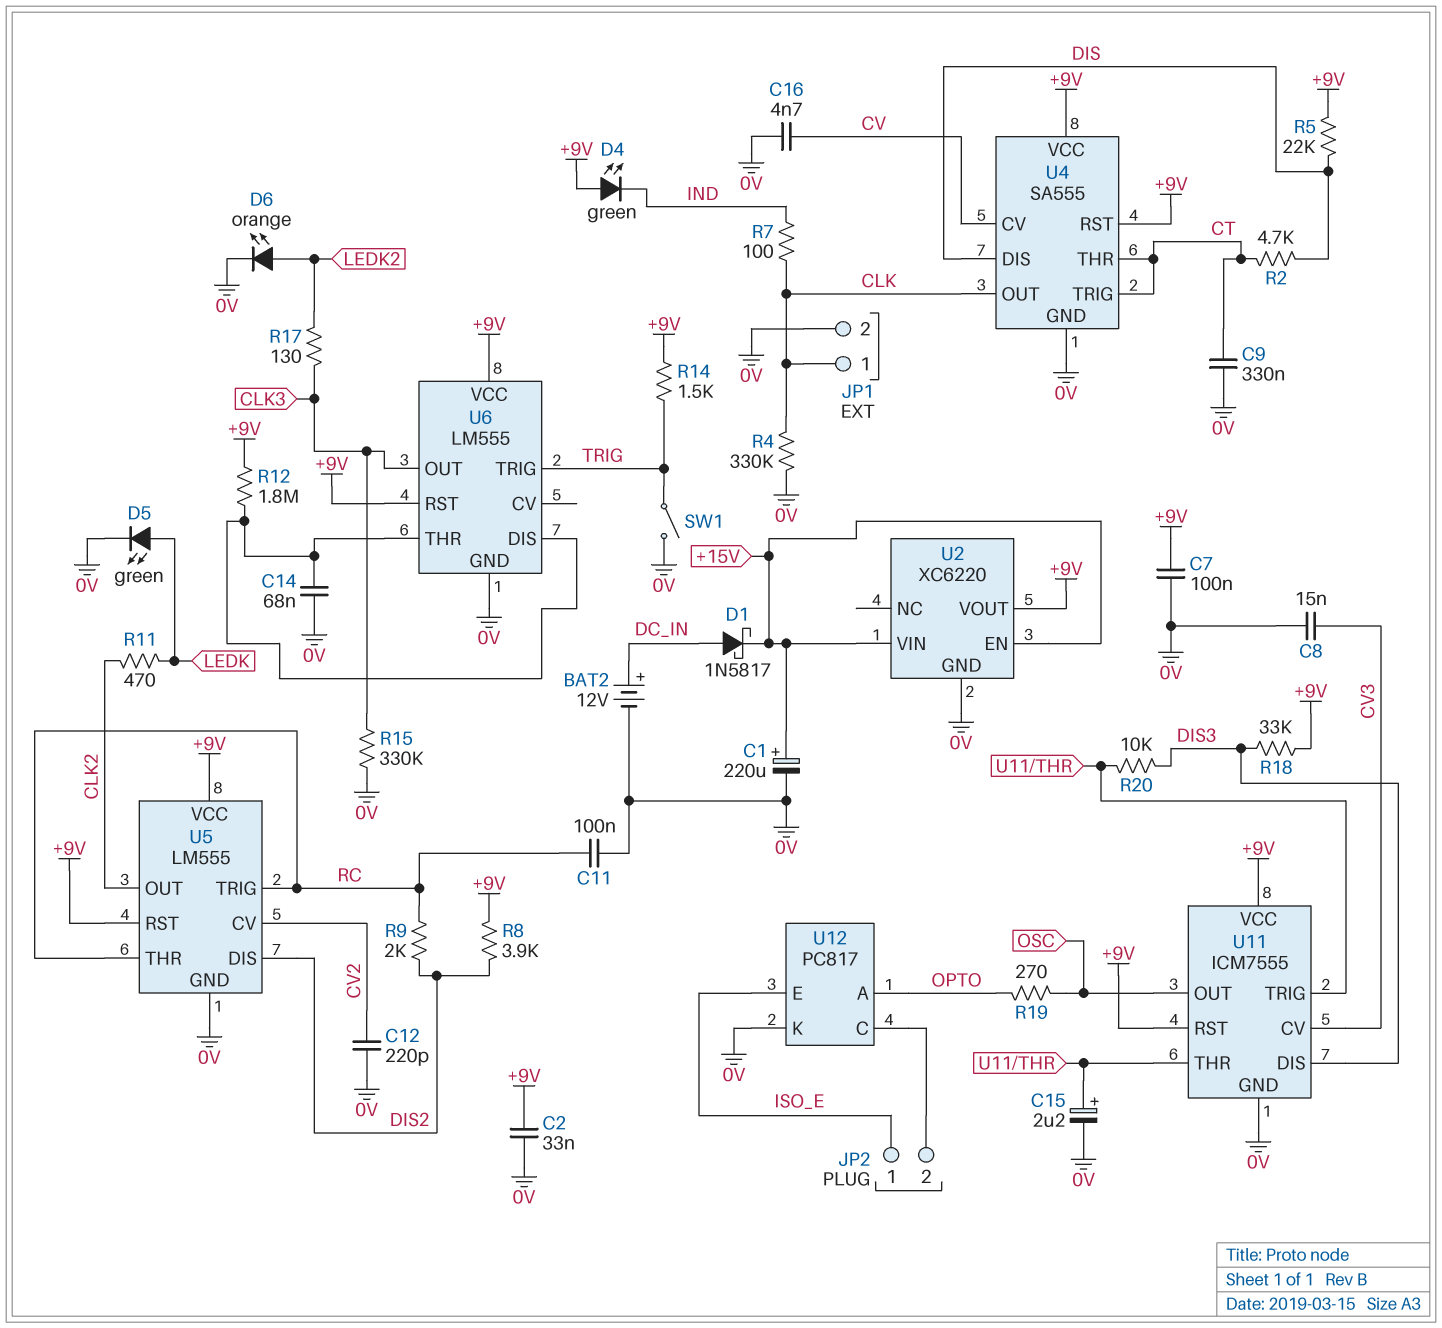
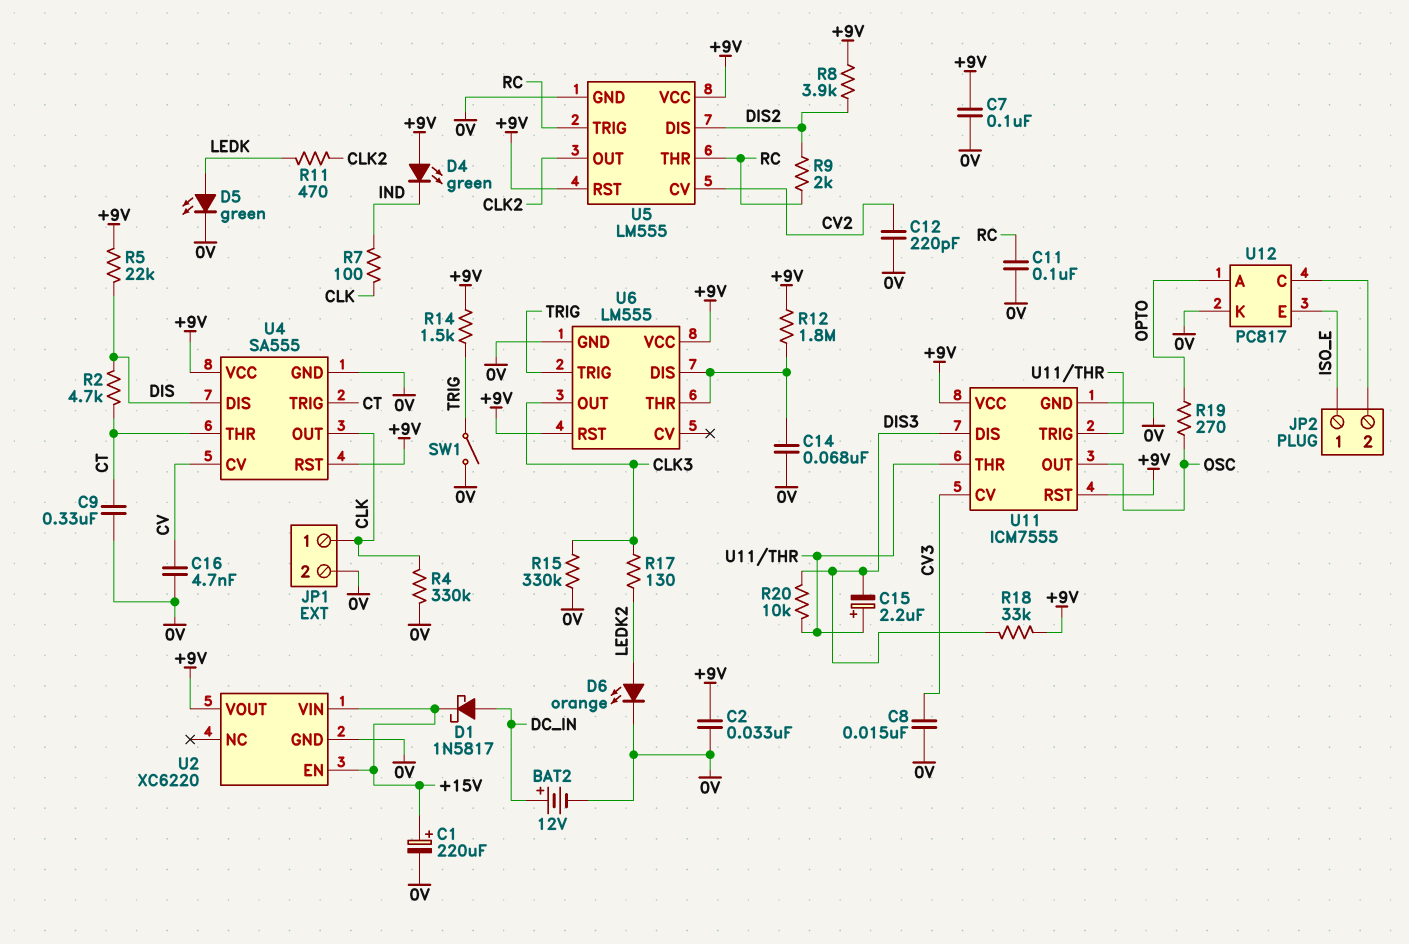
C15: 2.2uF (plus U11/THR, minus 0V) -> 2.2uF (plus U11/THR, minus DIS3)

